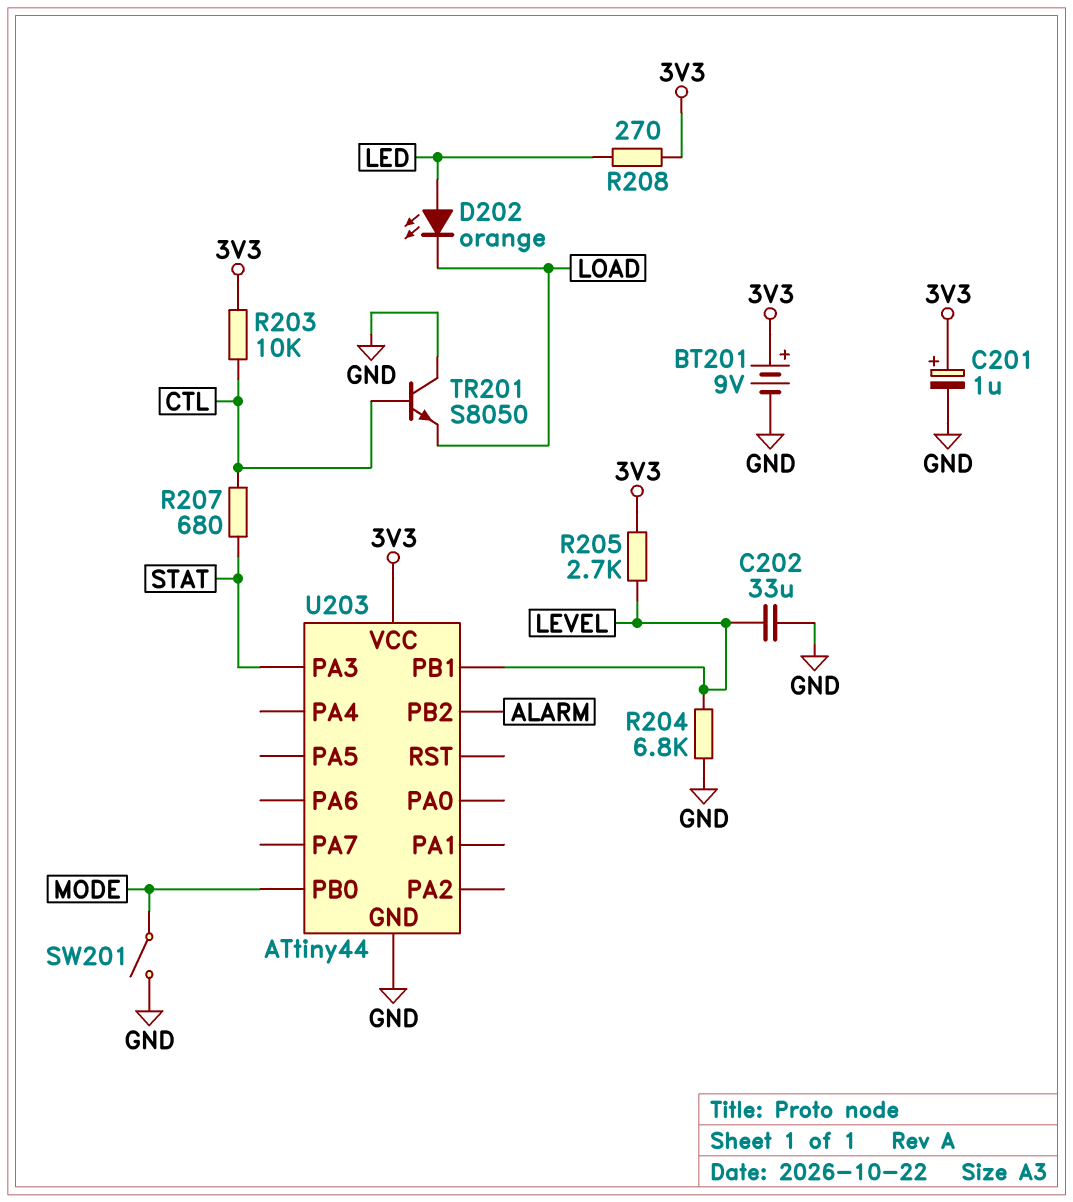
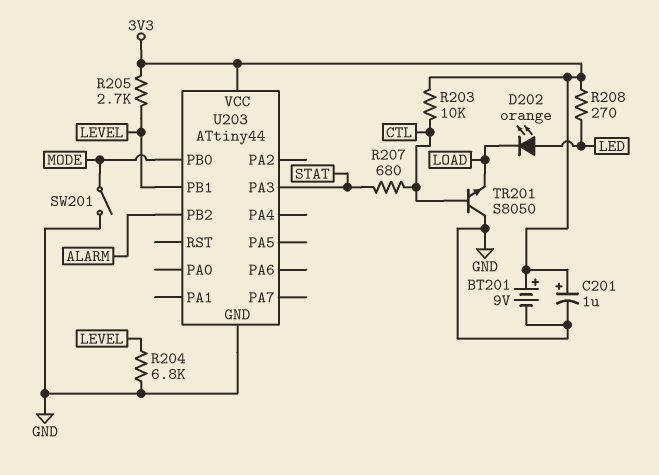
C202: 33uF (GND, LEVEL) -> none

